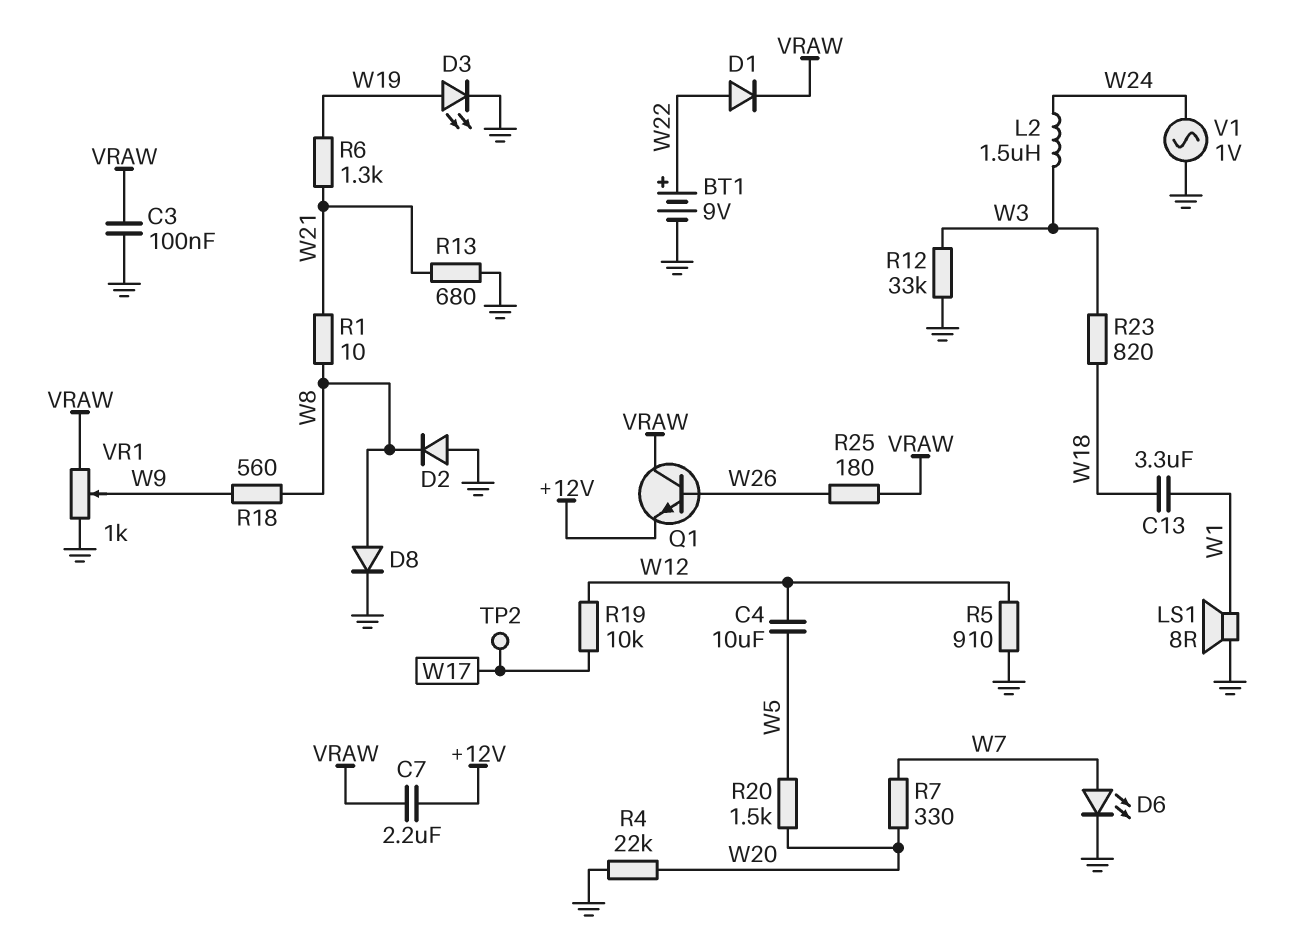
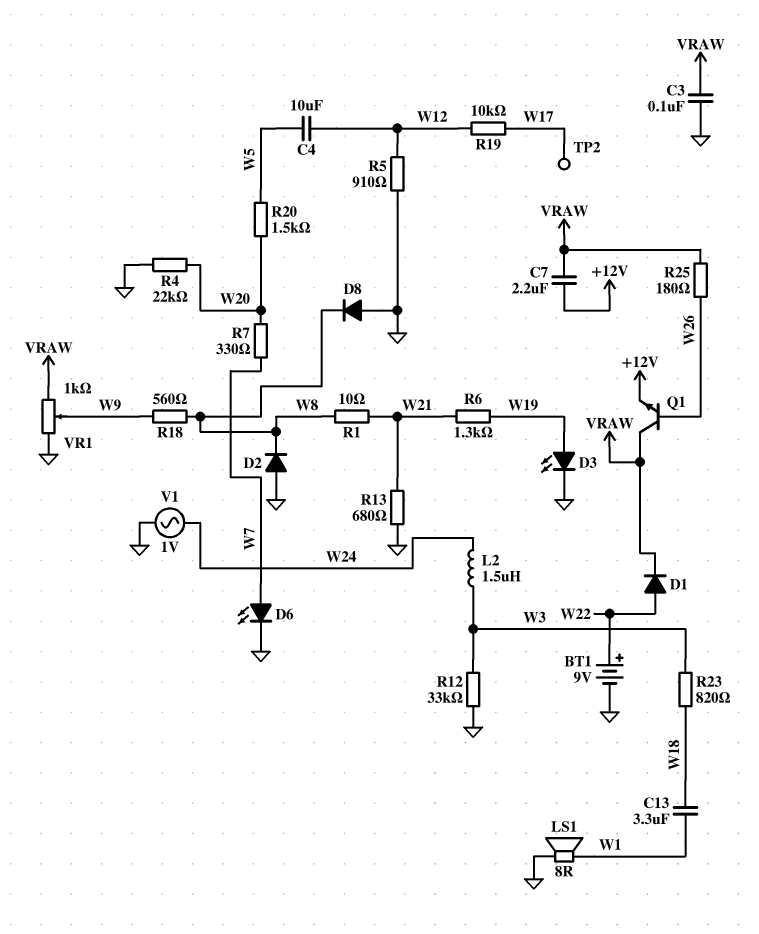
D8: diode (A W8, K GND) -> diode (A GND, K W8)

